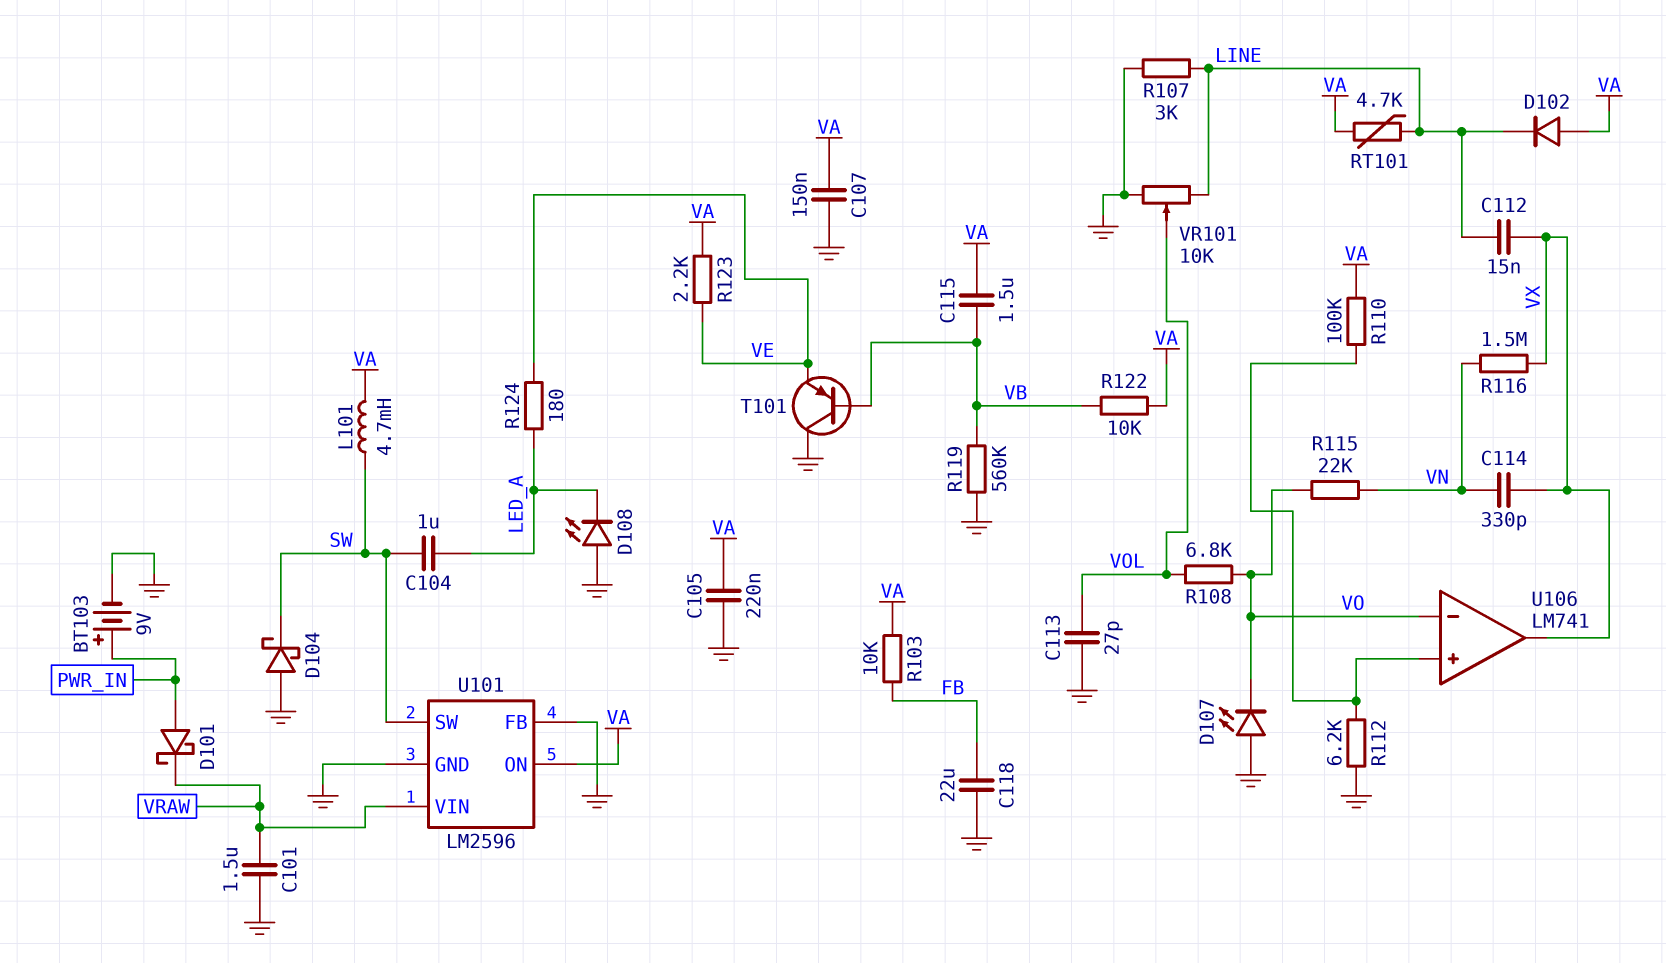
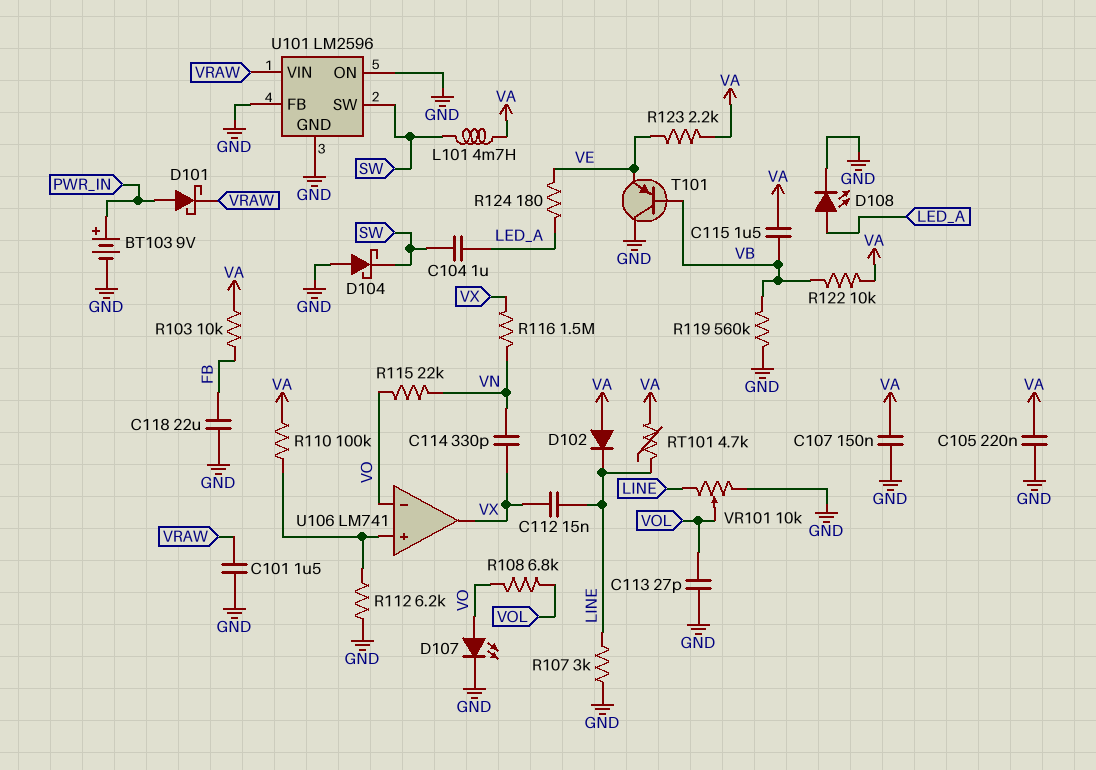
D107: LED (A GND, K VO) -> LED (A VO, K GND)
D108: LED (A GND, K LED_A) -> LED (A LED_A, K GND)
U101 pin ON: VA -> GND

